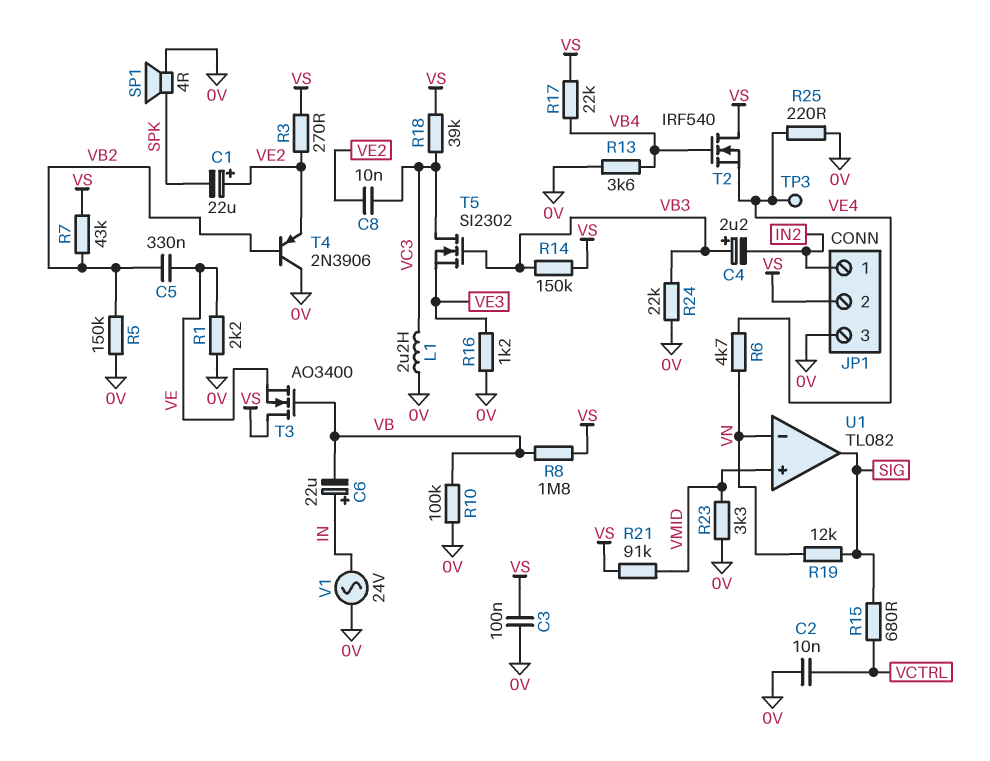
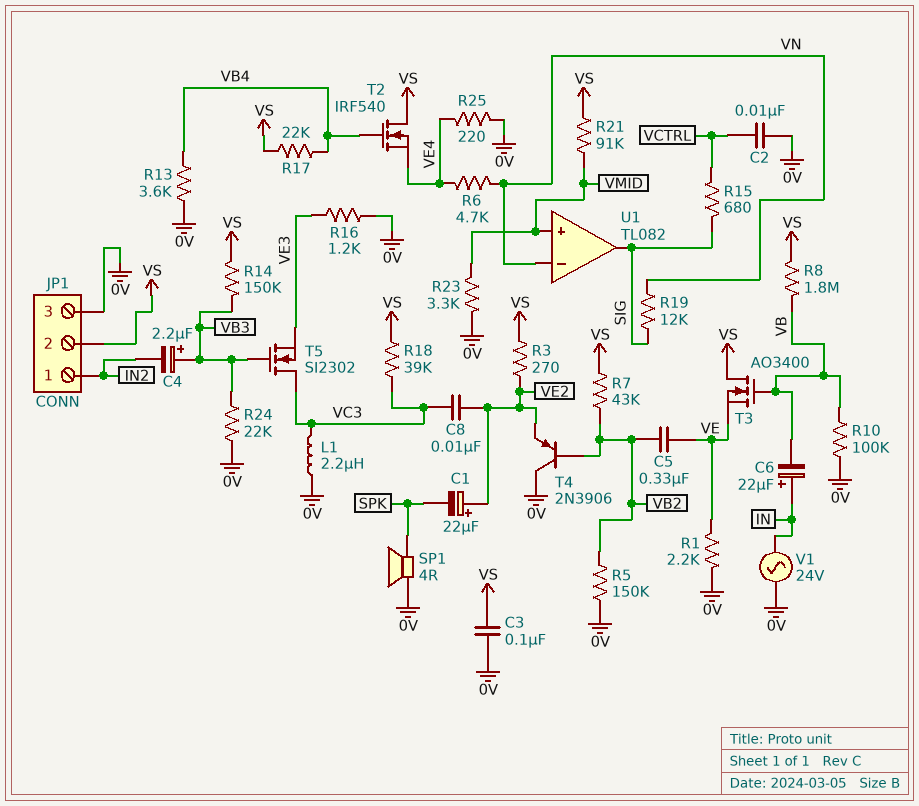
TP3: test point (VE4) -> none

